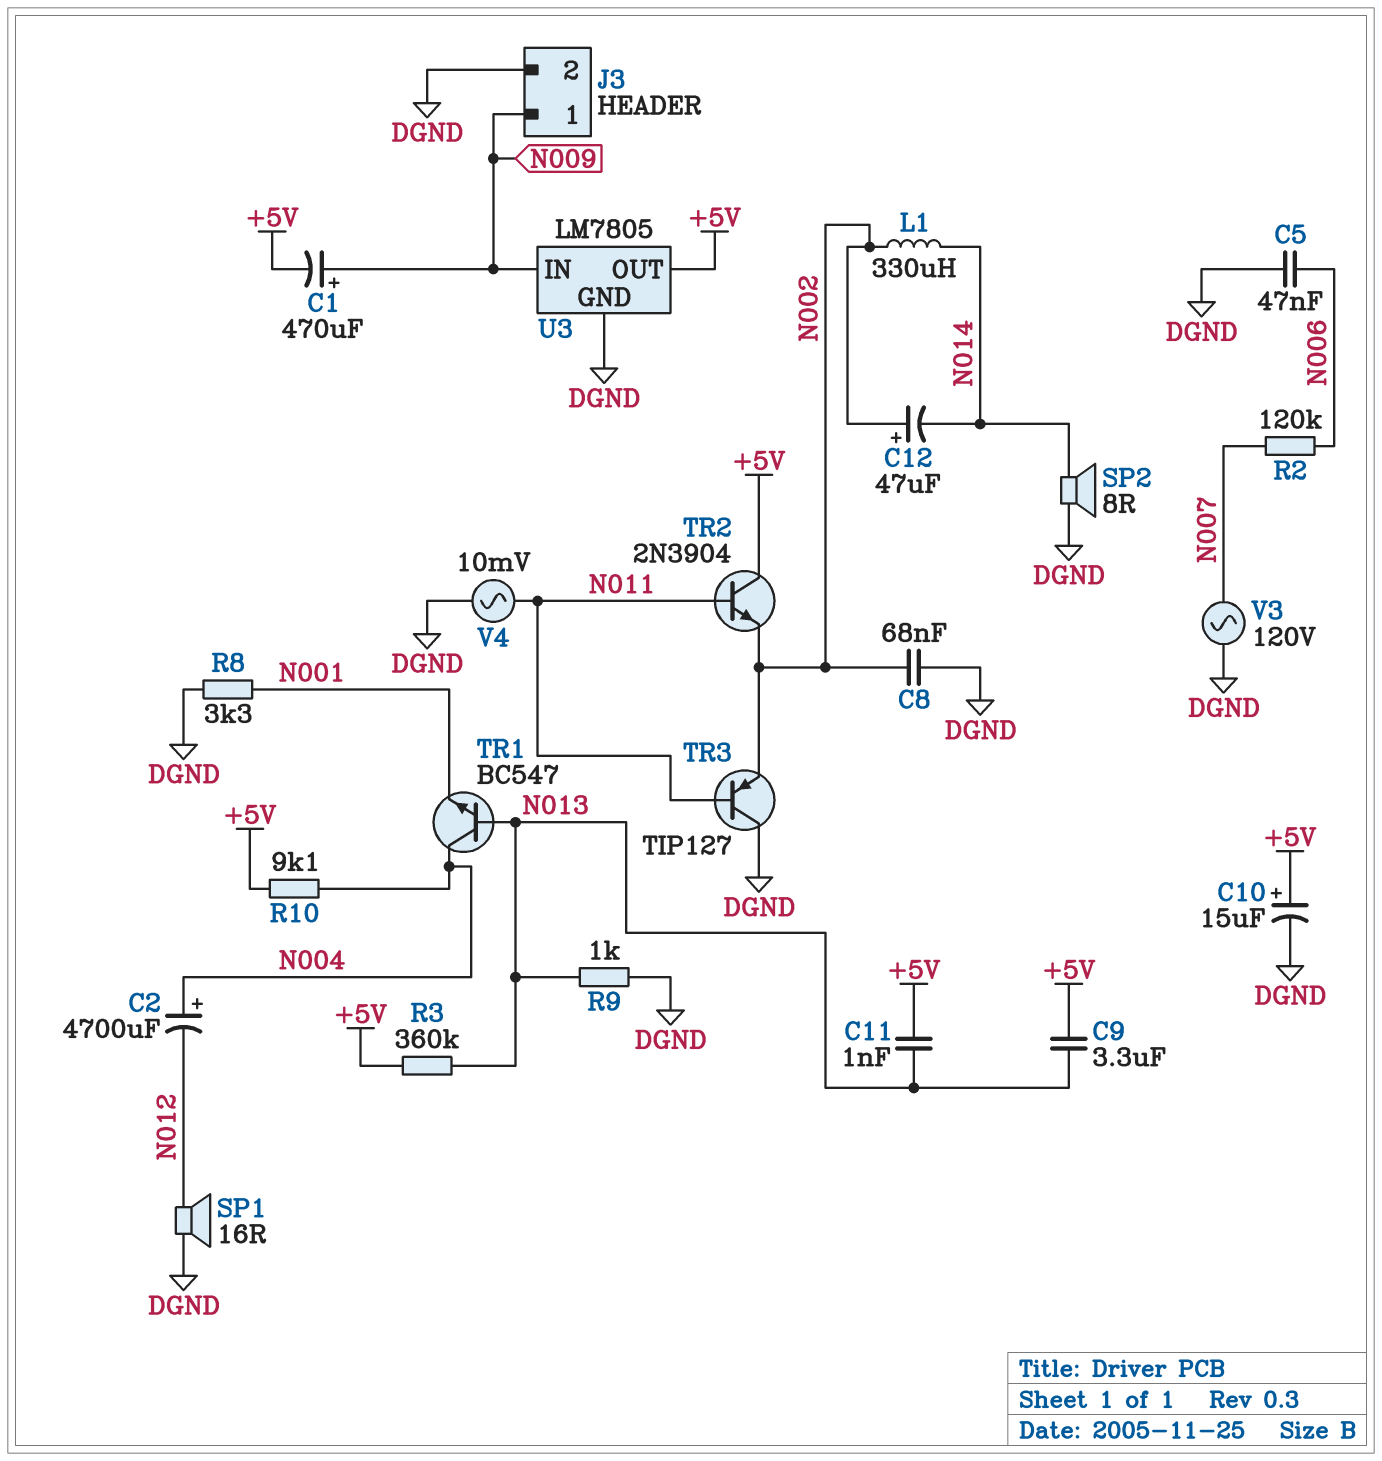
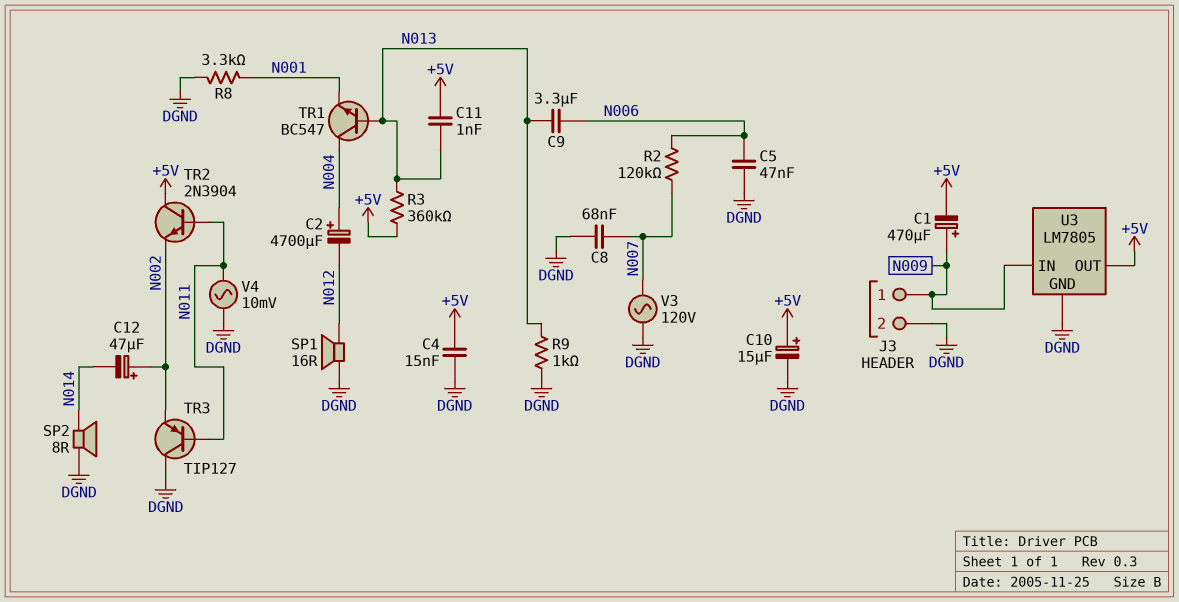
C4: none -> 15nF (+5V, DGND)
C8: 68nF (DGND, N002) -> 68nF (DGND, N007)
C9: 3.3uF (+5V, N013) -> 3.3uF (N006, N013)
L1: 330uH (N002, N014) -> none
R10: 9.1k (+5V, N004) -> none

